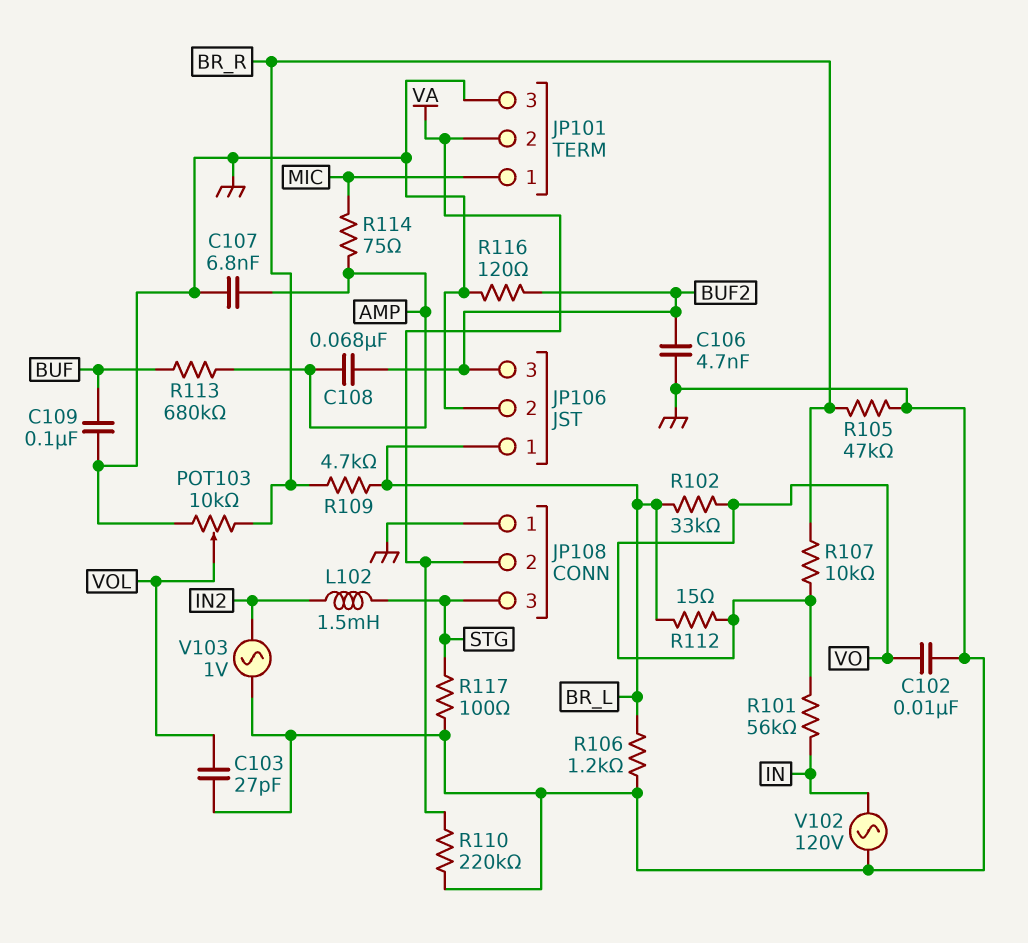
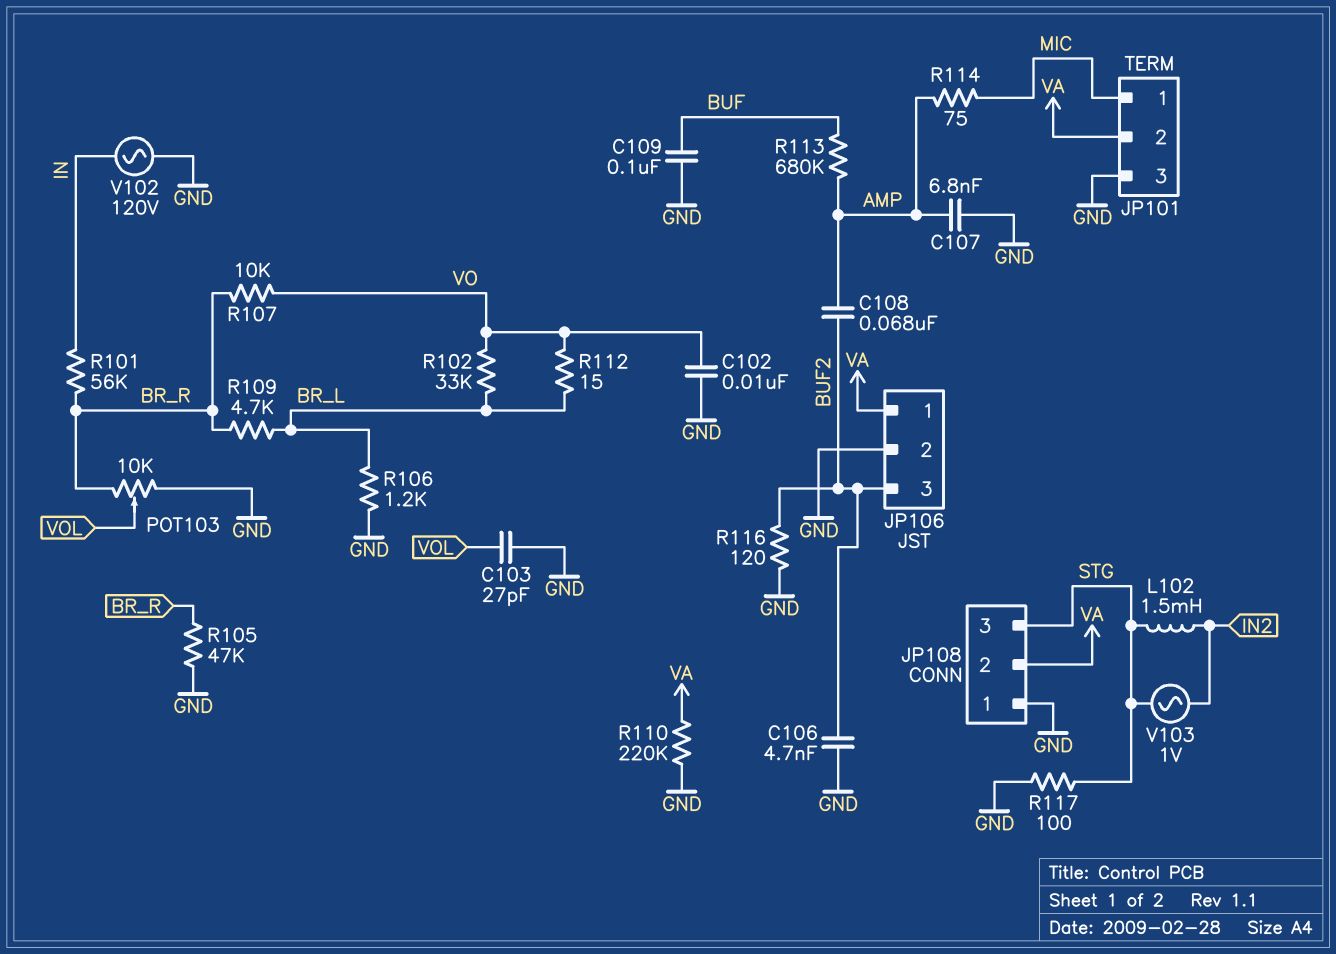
JP106 pin 1: BR_L -> VA
R101: 56k (IN, VO) -> 56k (BR_R, IN)
V103: AC 1V (GND, IN2) -> AC 1V (IN2, STG)

